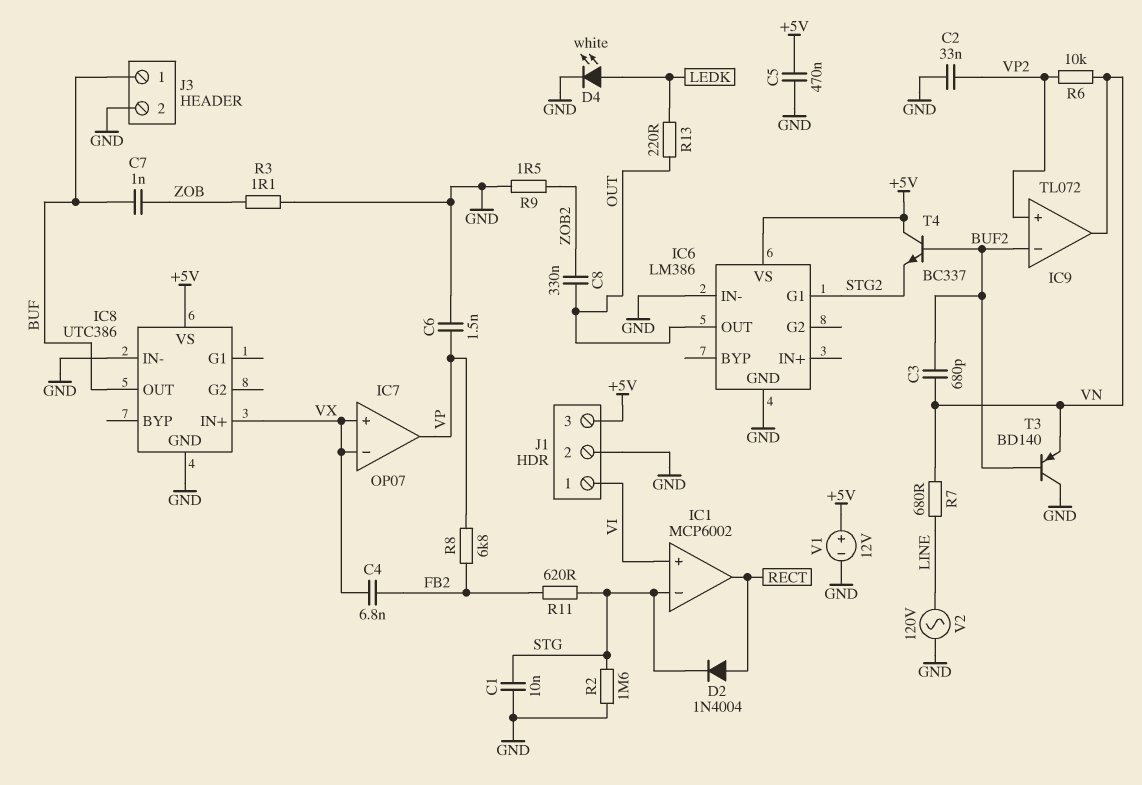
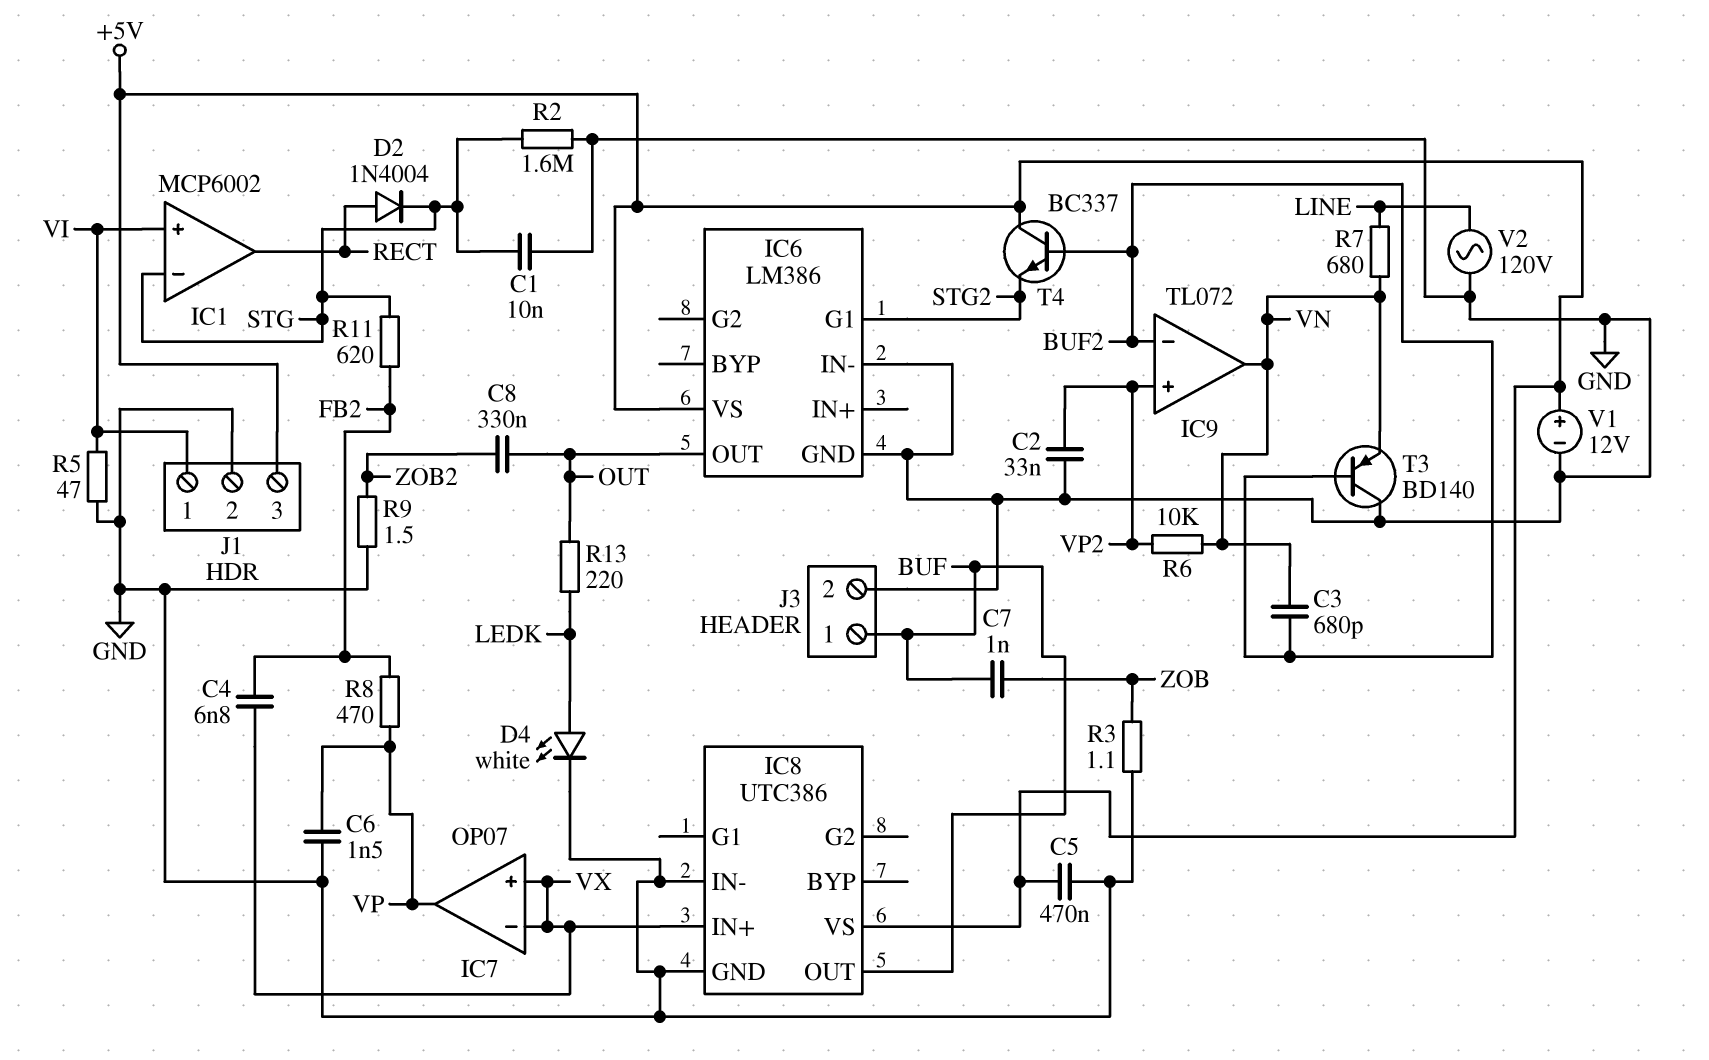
R5: none -> 47 (GND, VI)
R8: 6.8k (FB2, VP) -> 470 (FB2, VP)

